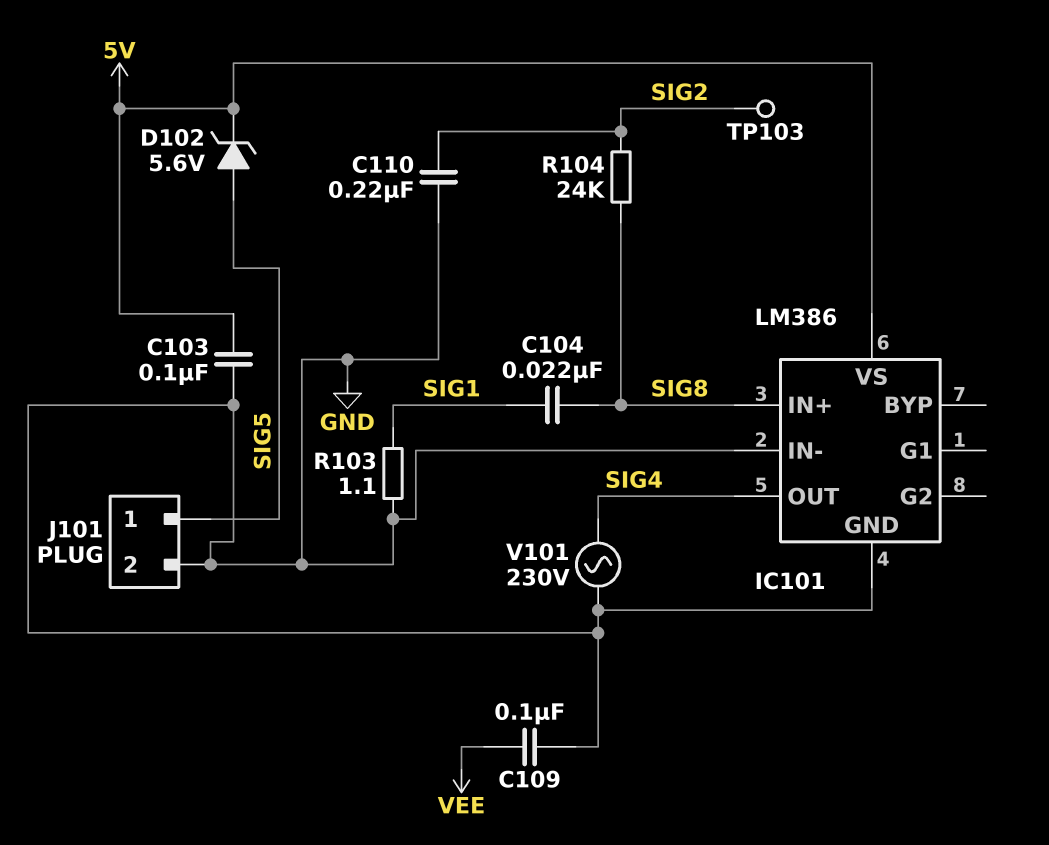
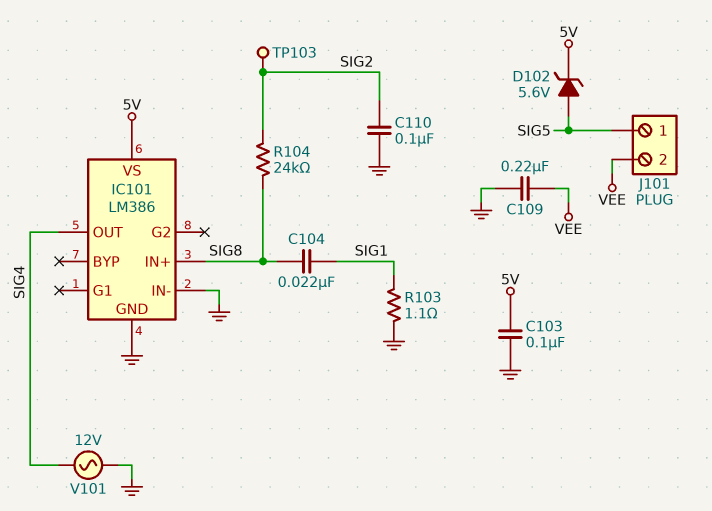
C109: 100nF (GND, VEE) -> 220nF (GND, VEE)
C110: 220nF (GND, SIG2) -> 100nF (GND, SIG2)
J101 pin 2: GND -> VEE
V101: AC 230V (GND, SIG4) -> AC 12V (GND, SIG4)

